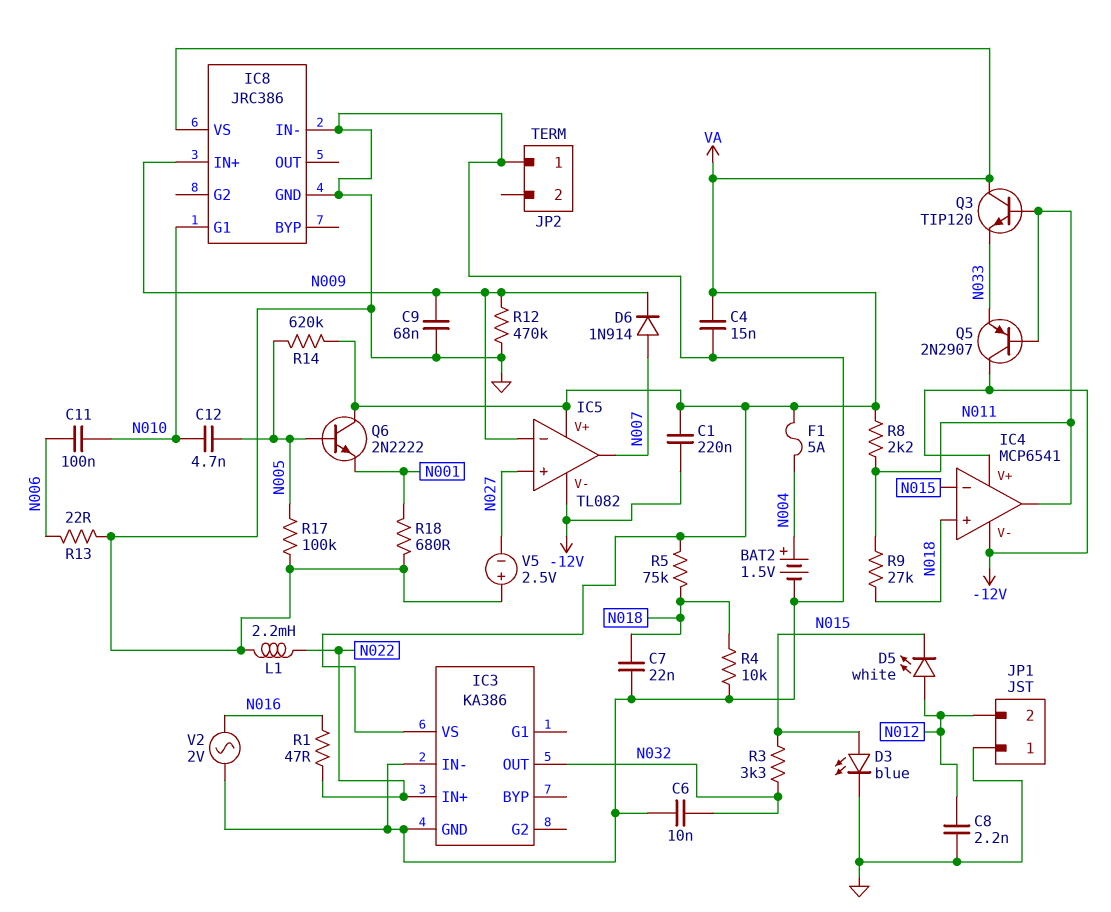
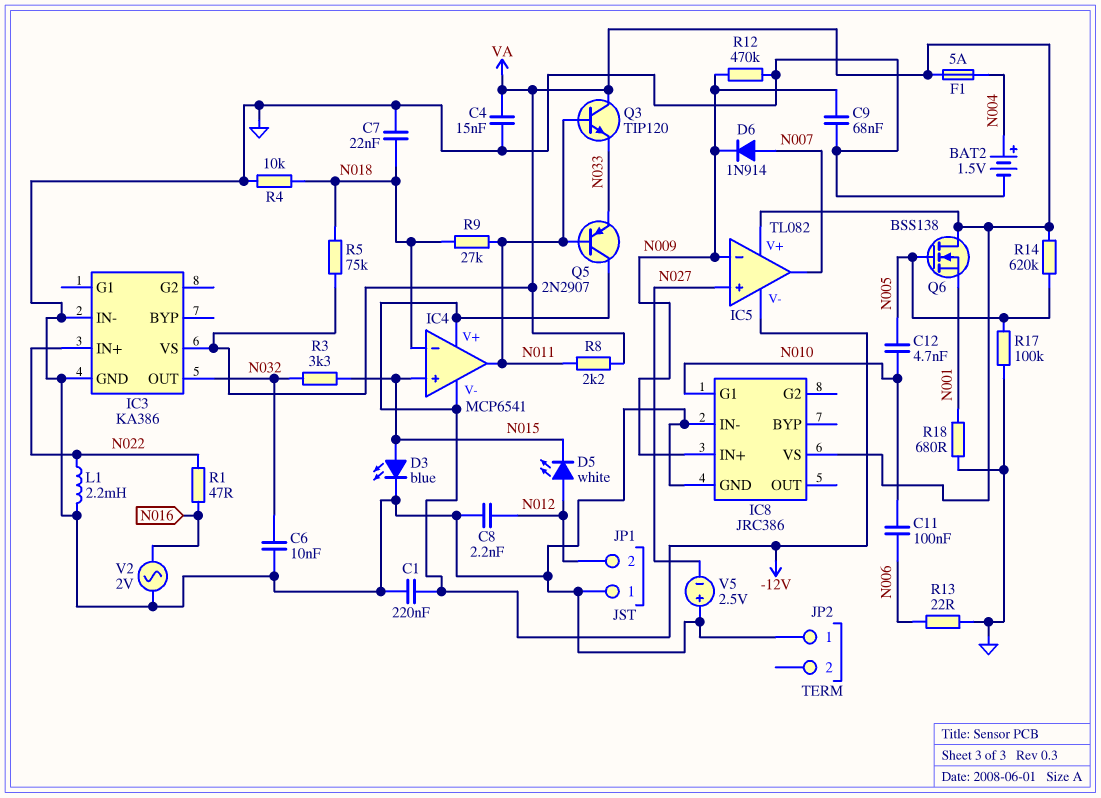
C1: 220nF (-12V, VA) -> 220nF (-12V, GND)
IC4 pin in+: N018 -> N015
IC4 pin in-: N015 -> N018
Q6: NPN 2N2222 (B N005, C VA, E N001) -> NMOS BSS138 (G N005, D VA, S N001)

